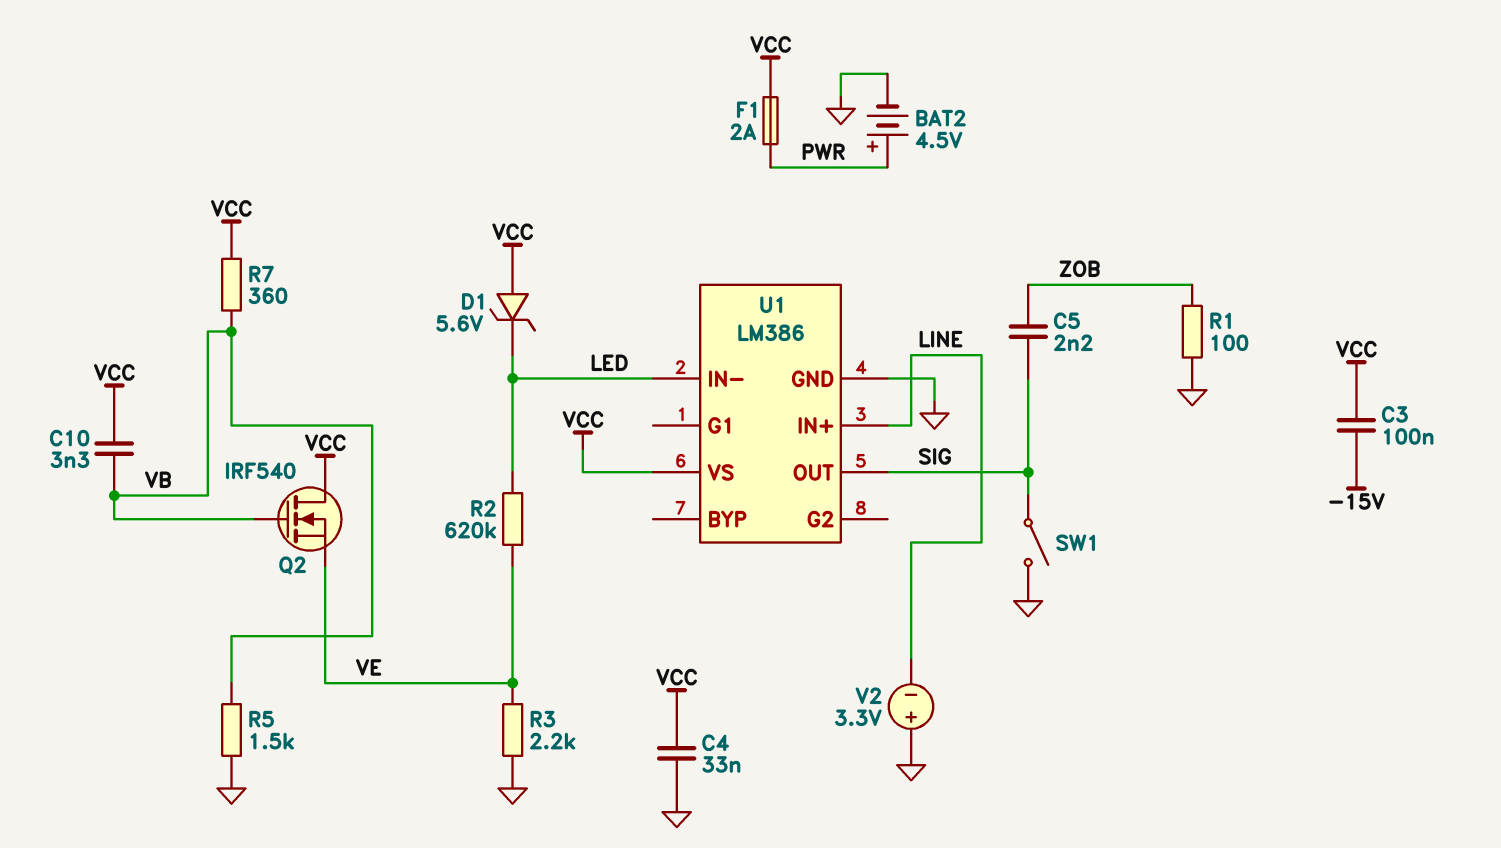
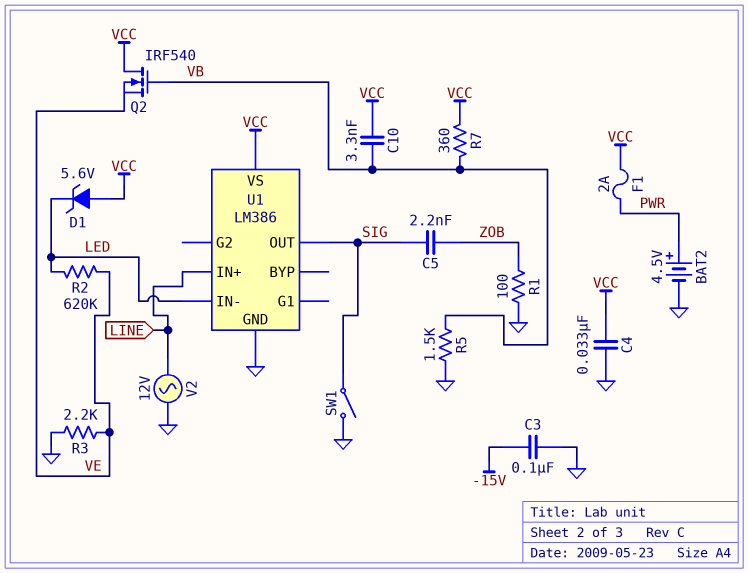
C3: 100nF (-15V, VCC) -> 100nF (-15V, GND)
V2: 3.3V (plus GND, minus LINE) -> AC 12V (GND, LINE)

